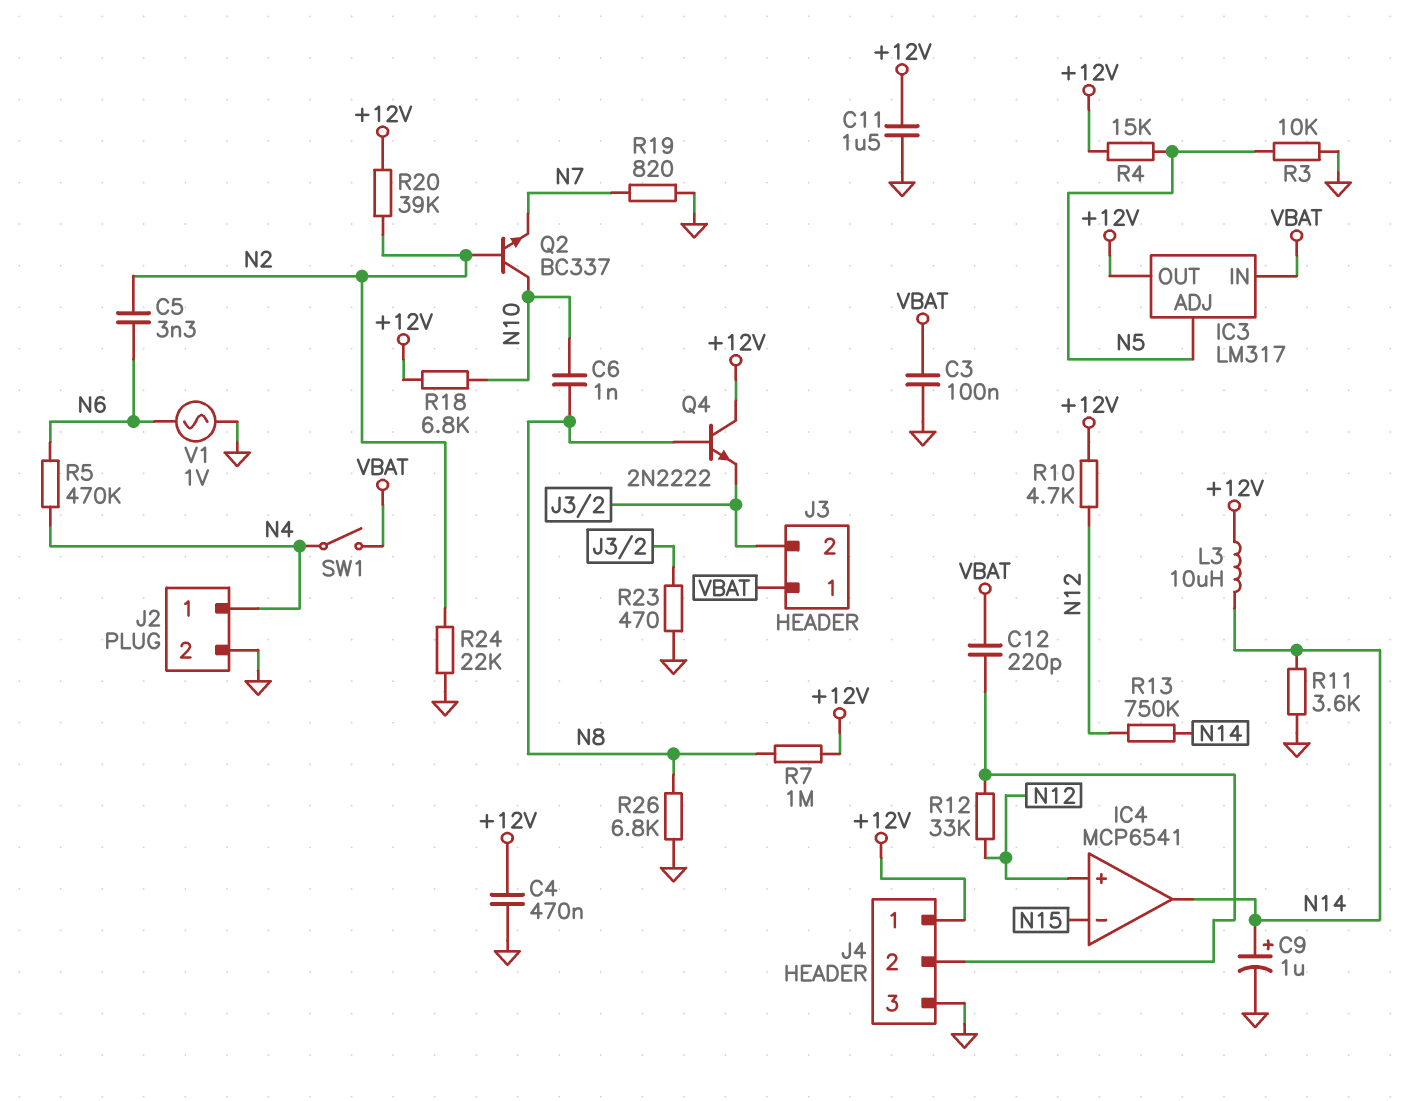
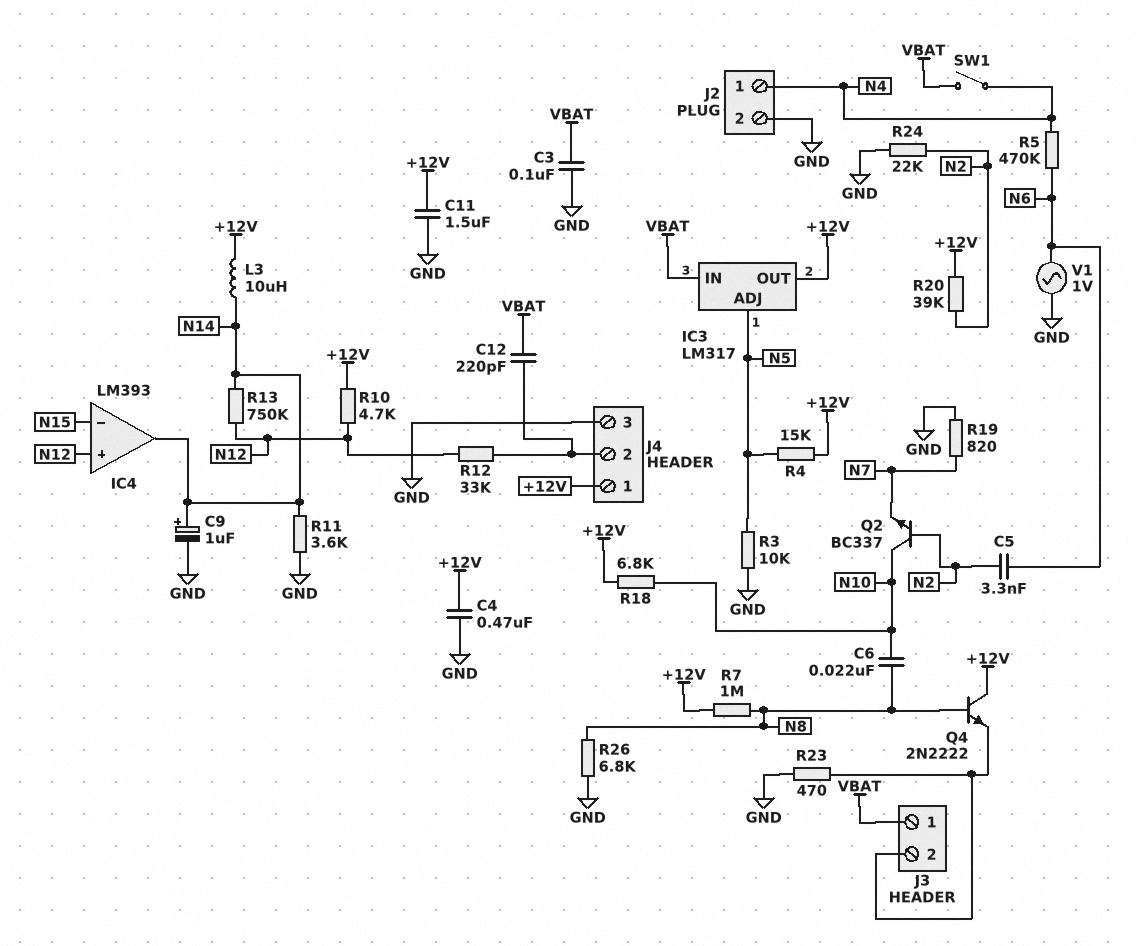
C6: 1nF (N8, N10) -> 22nF (N8, N10)
IC4: MCP6541 -> LM393

